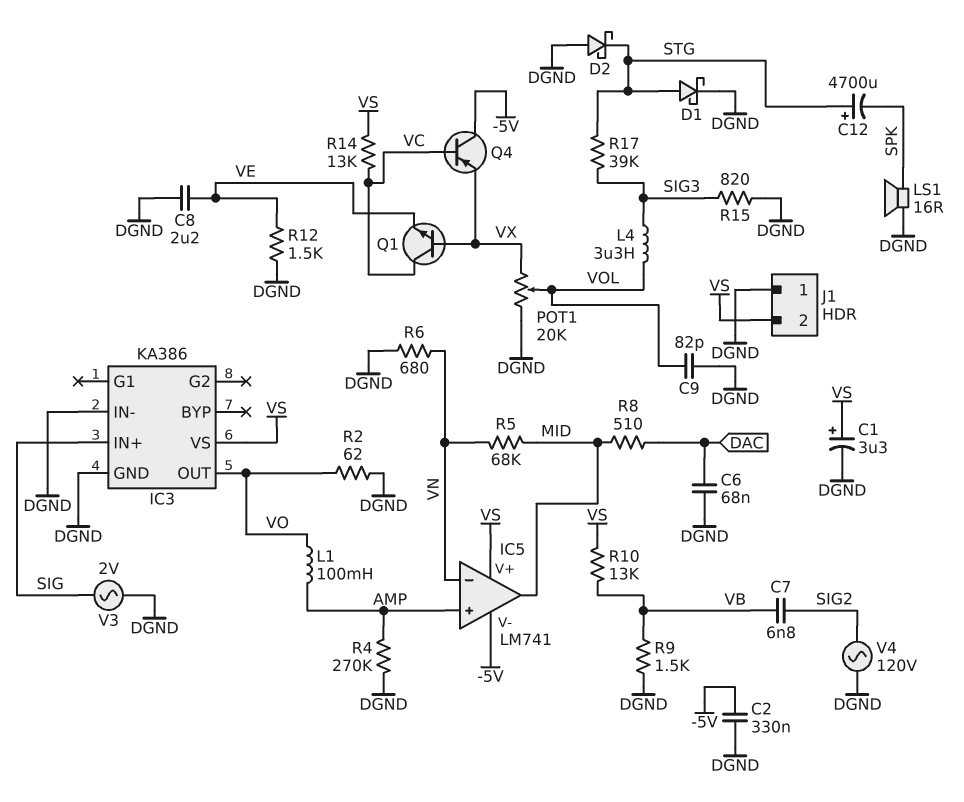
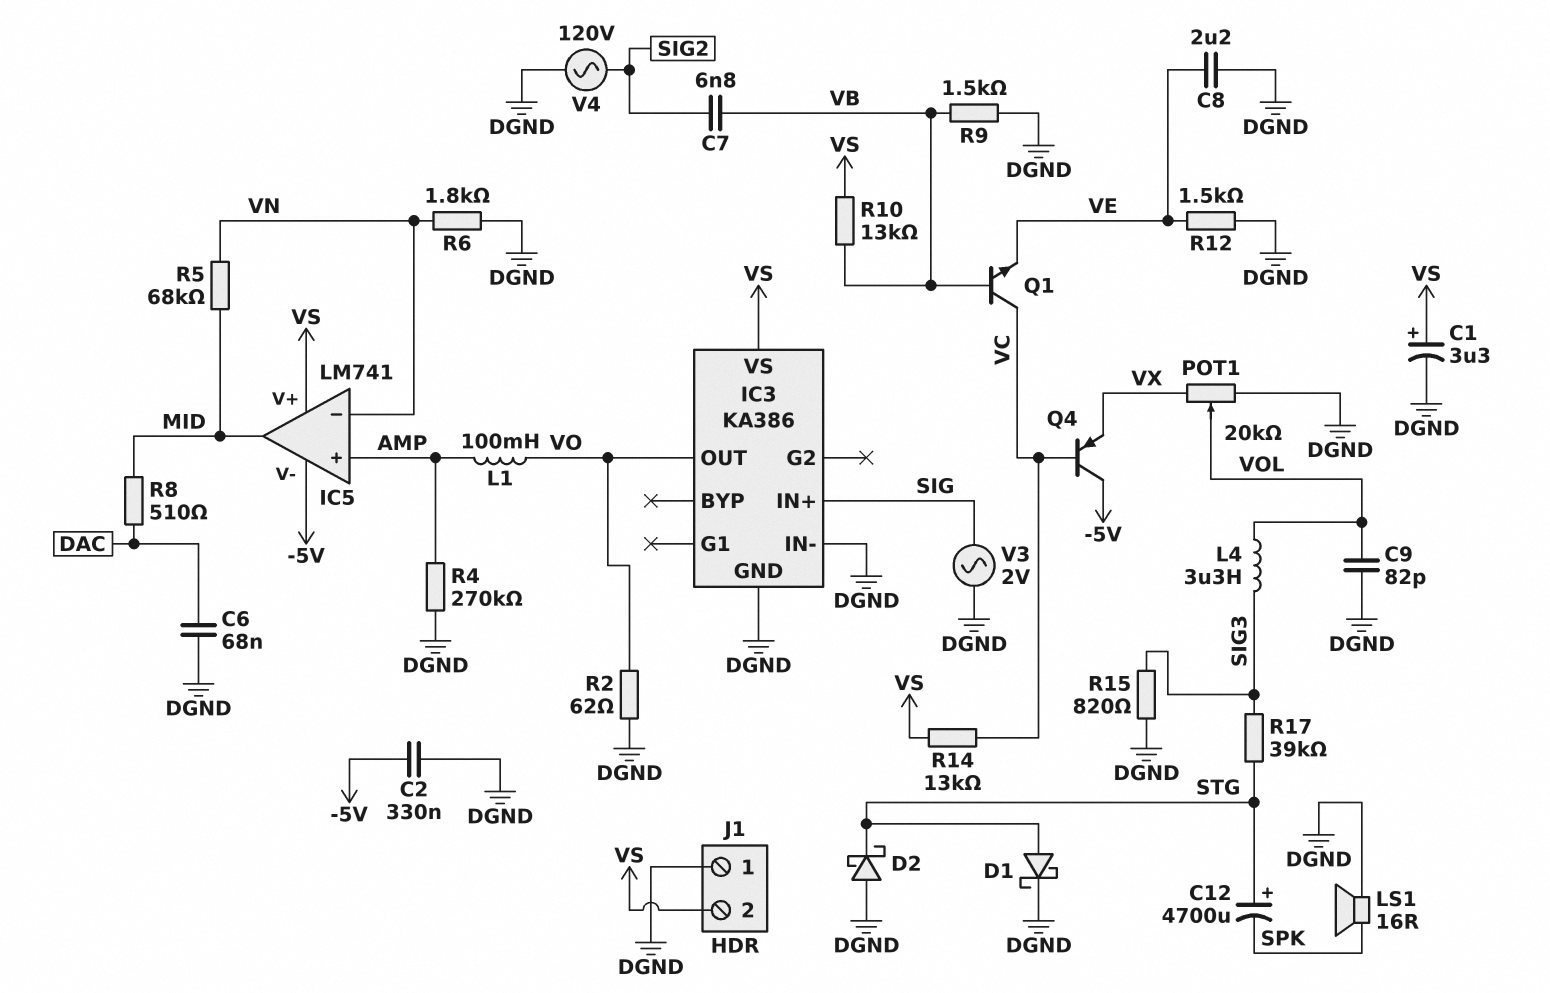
Q1: NPN (B VX, C VC, E VE) -> NPN (B VB, C VC, E VE)
R6: 680 (DGND, VN) -> 1.8k (DGND, VN)

